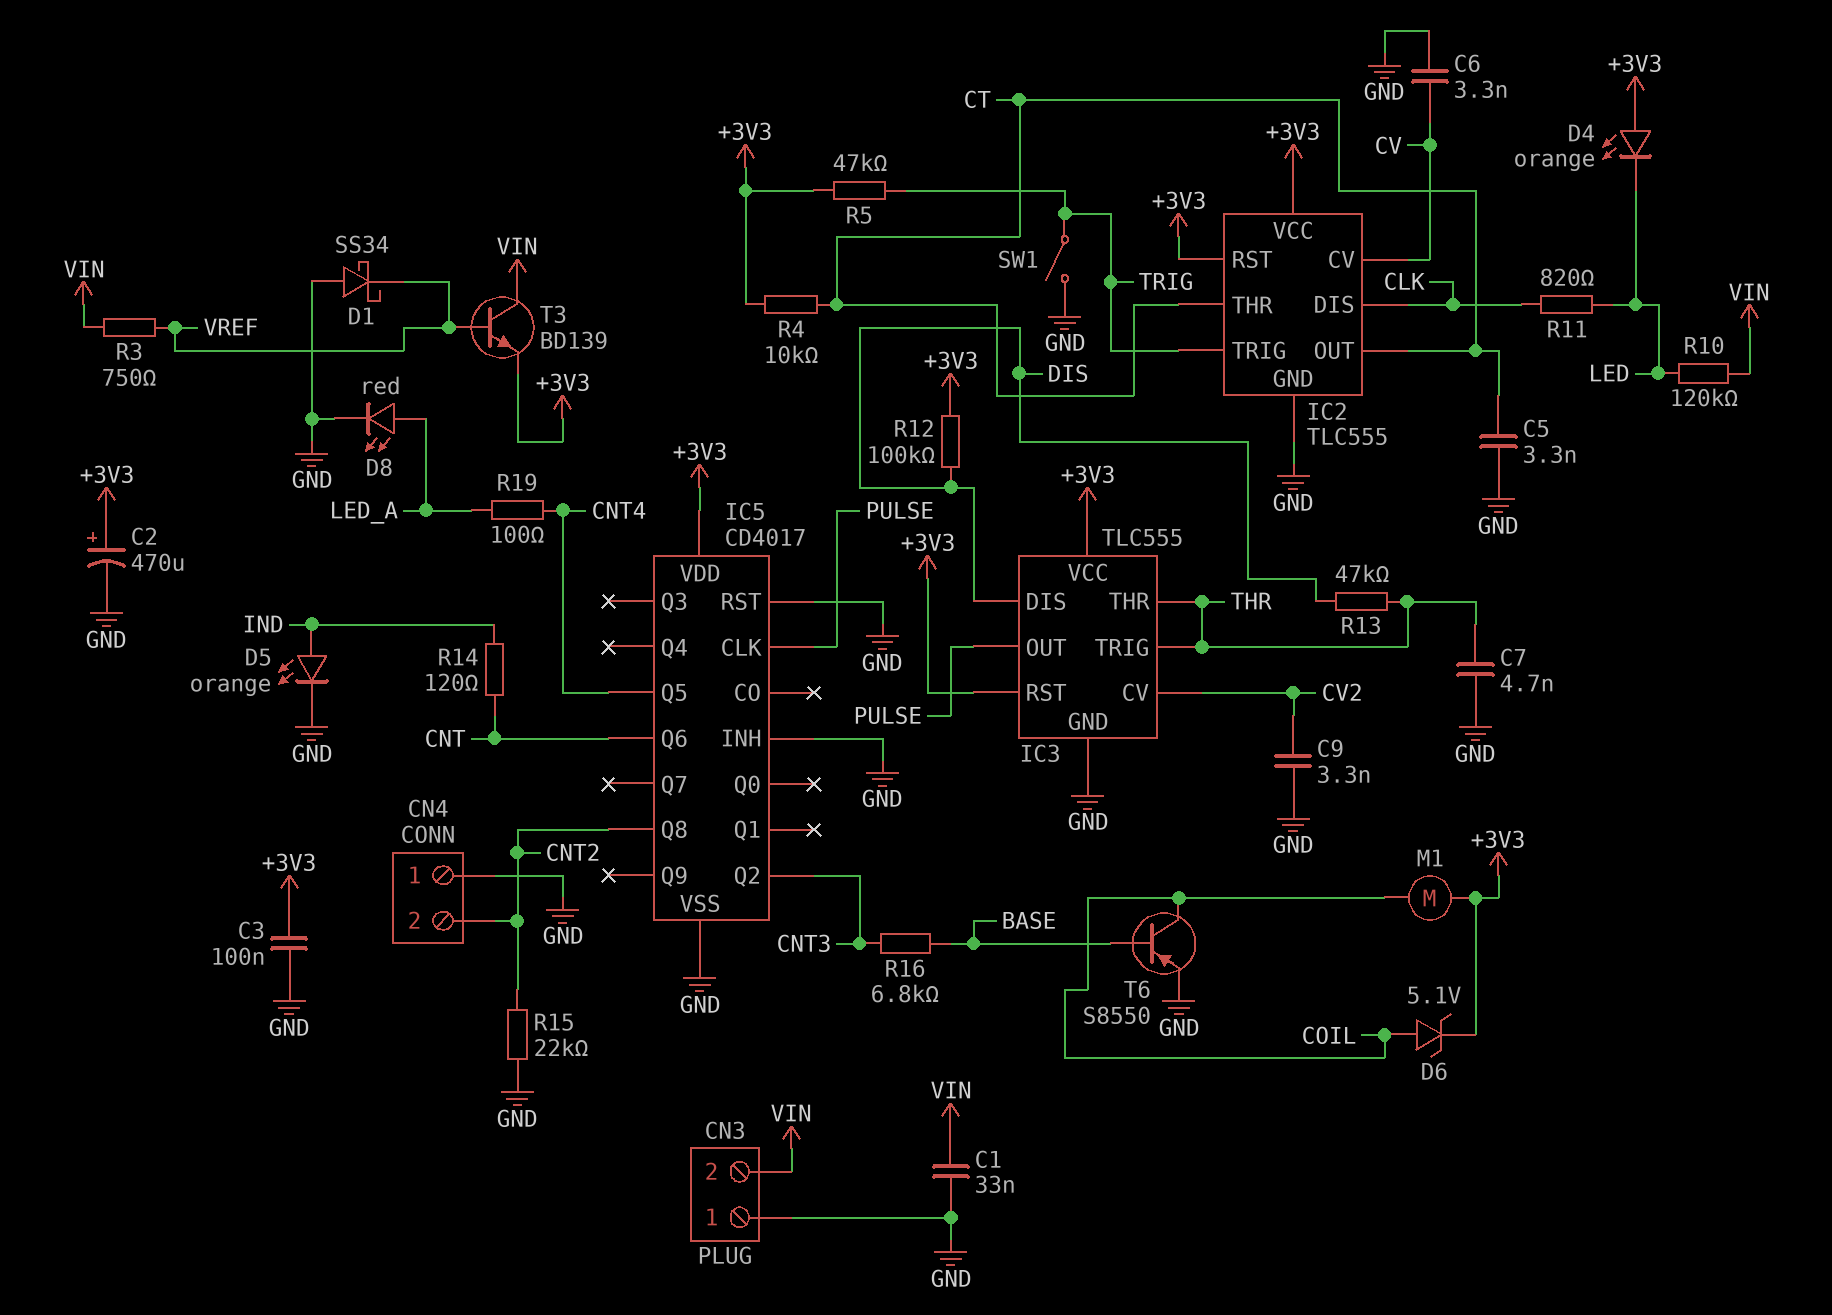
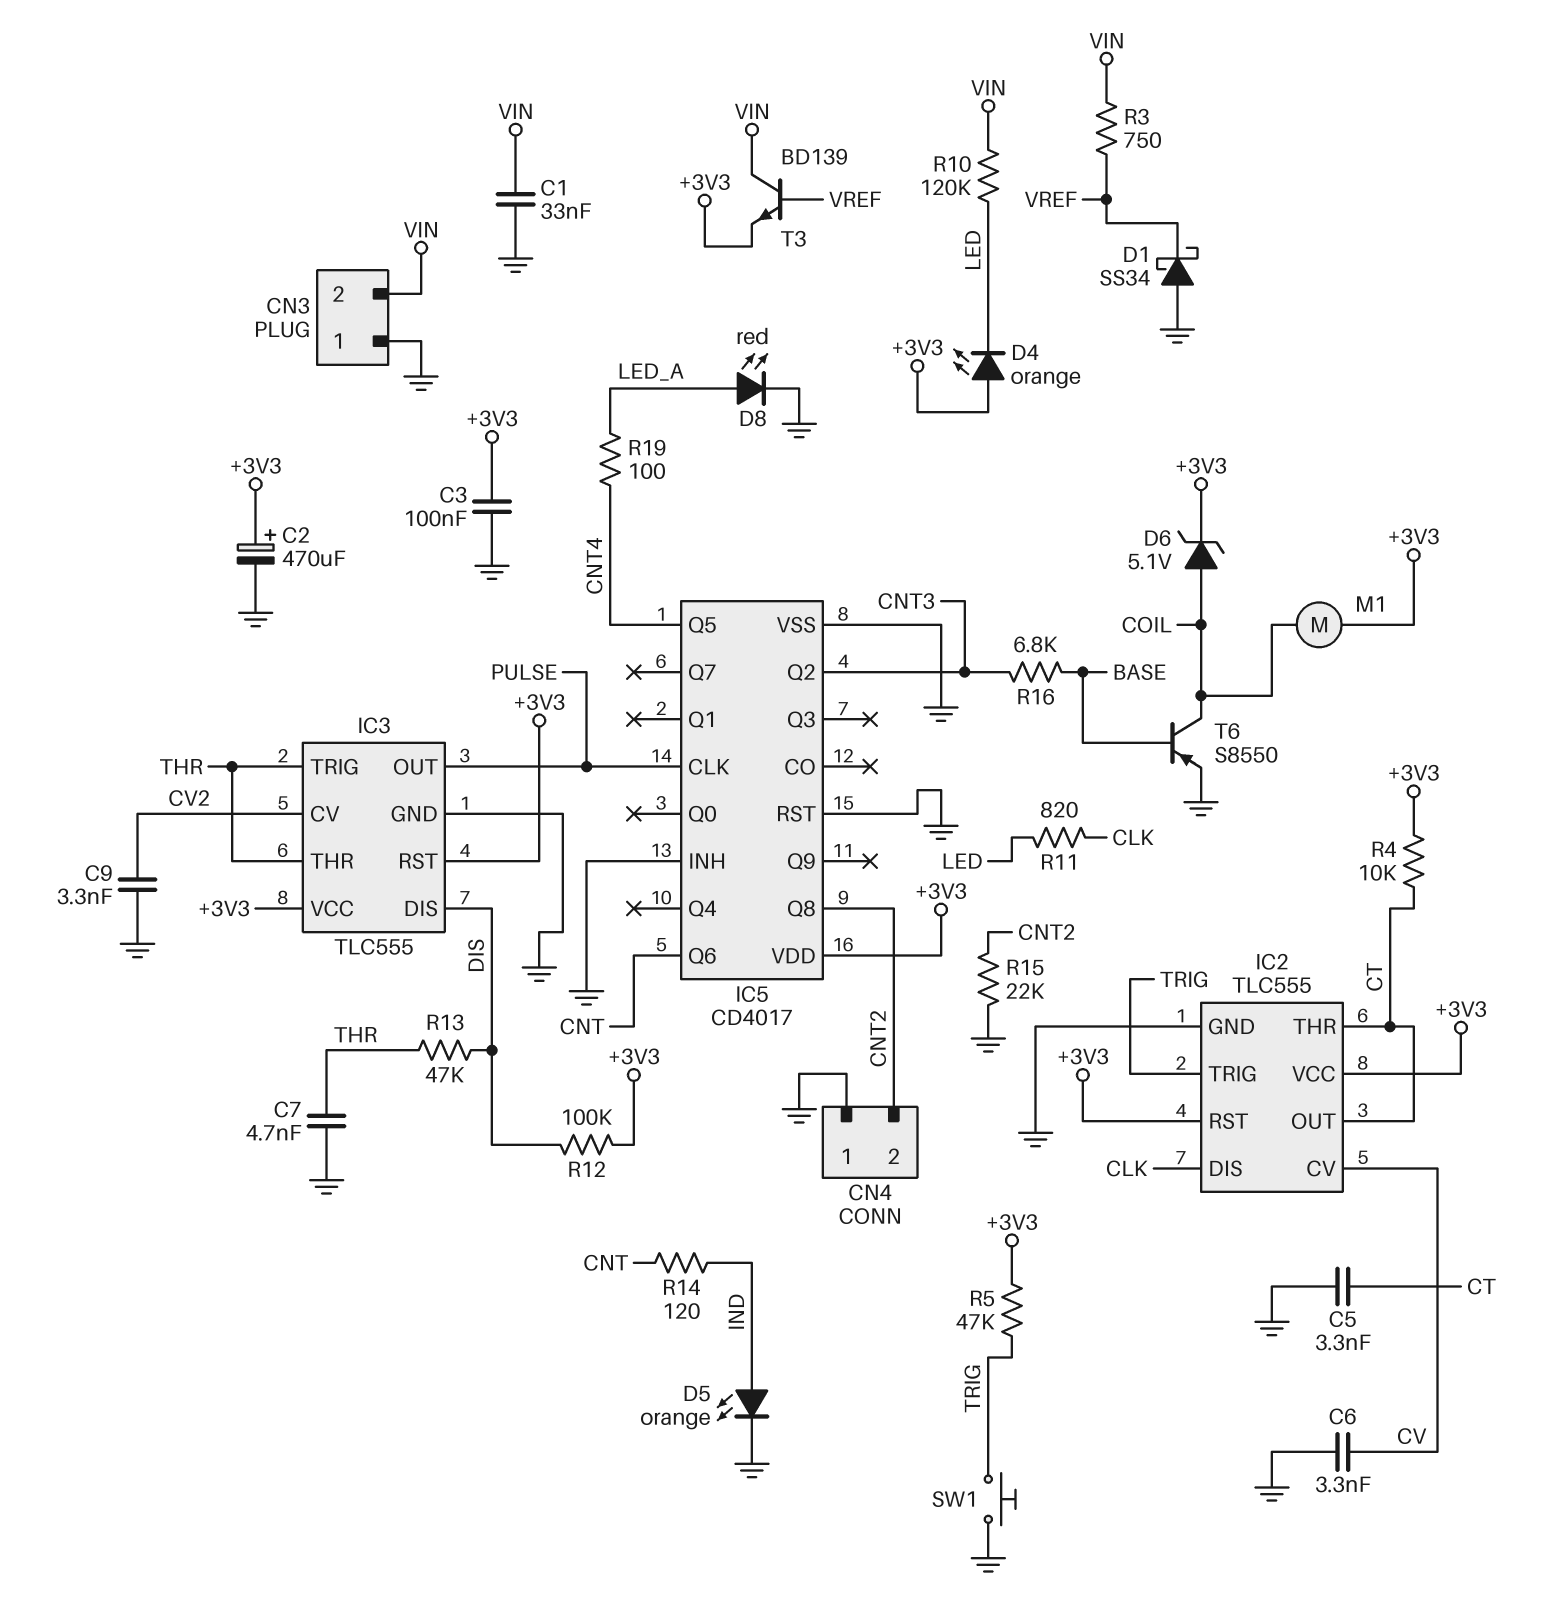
SW1: switch (GND, TRIG) -> button (GND, TRIG)

